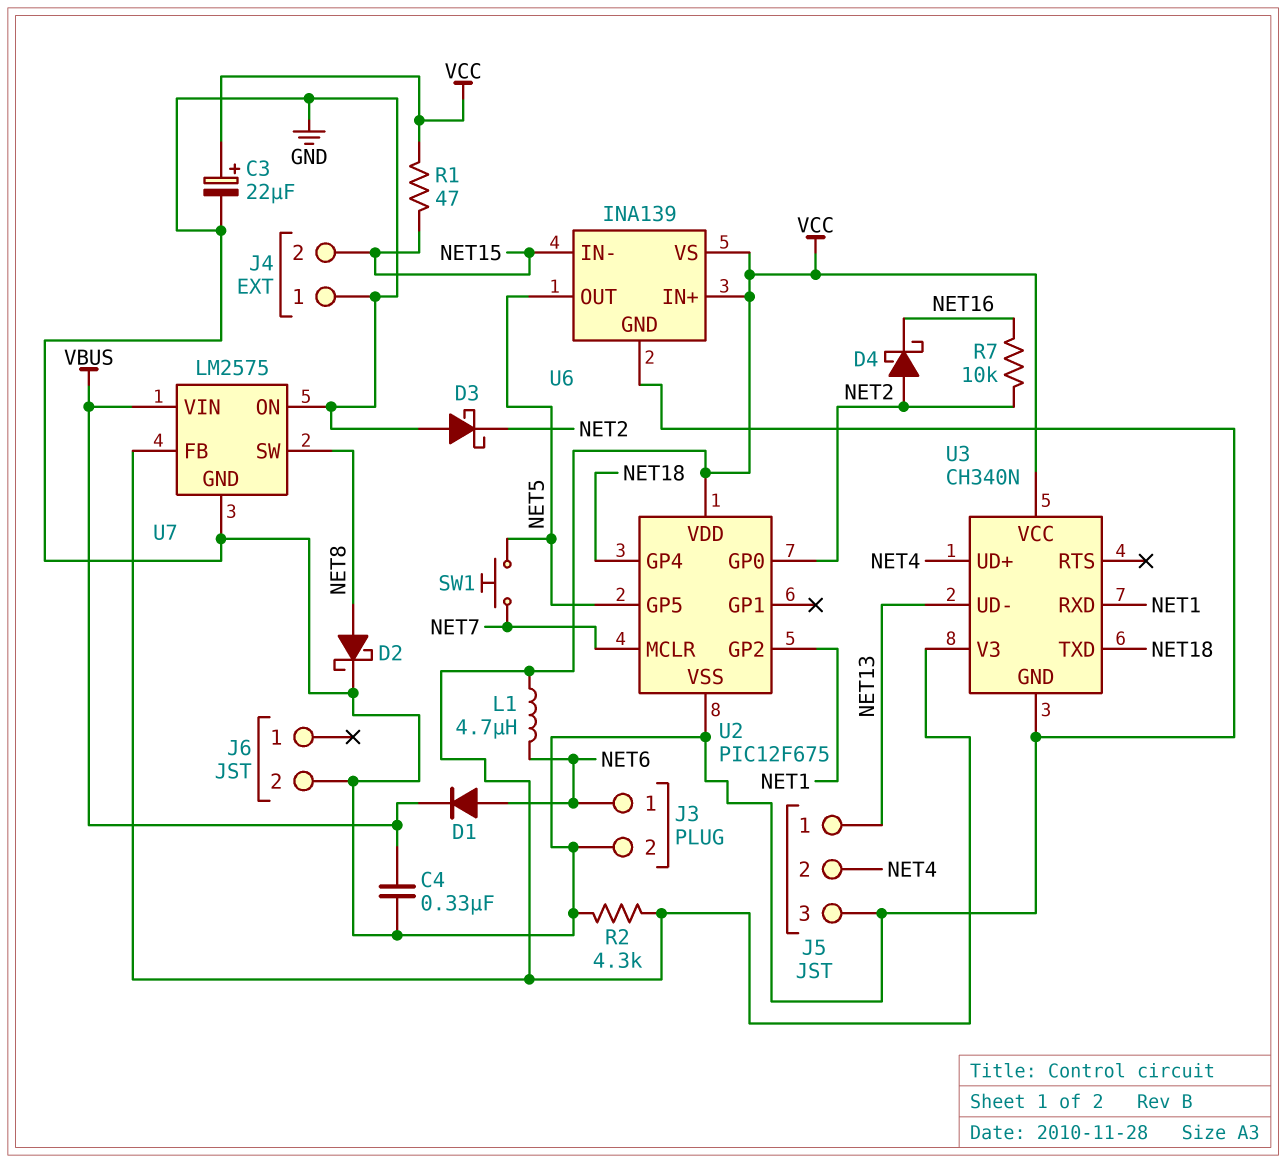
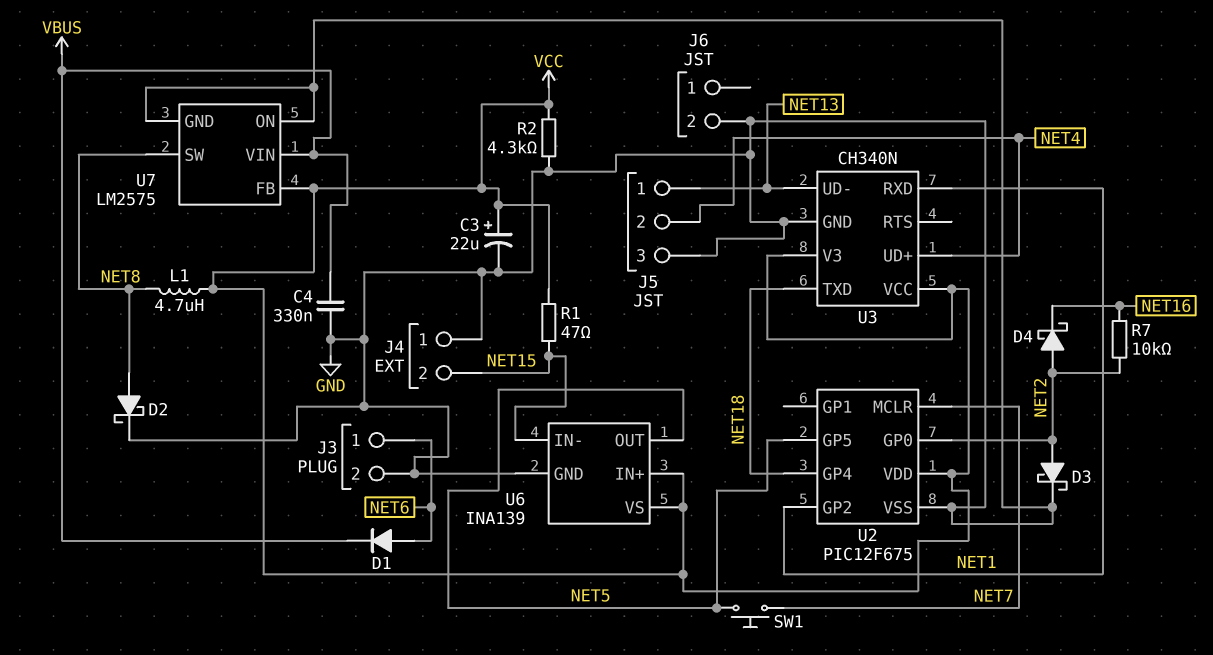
D3: schottky (A GND, K NET2) -> schottky (A NET2, K GND)
L1: 4.7uH (NET6, VCC) -> 4.7uH (NET8, VCC)

